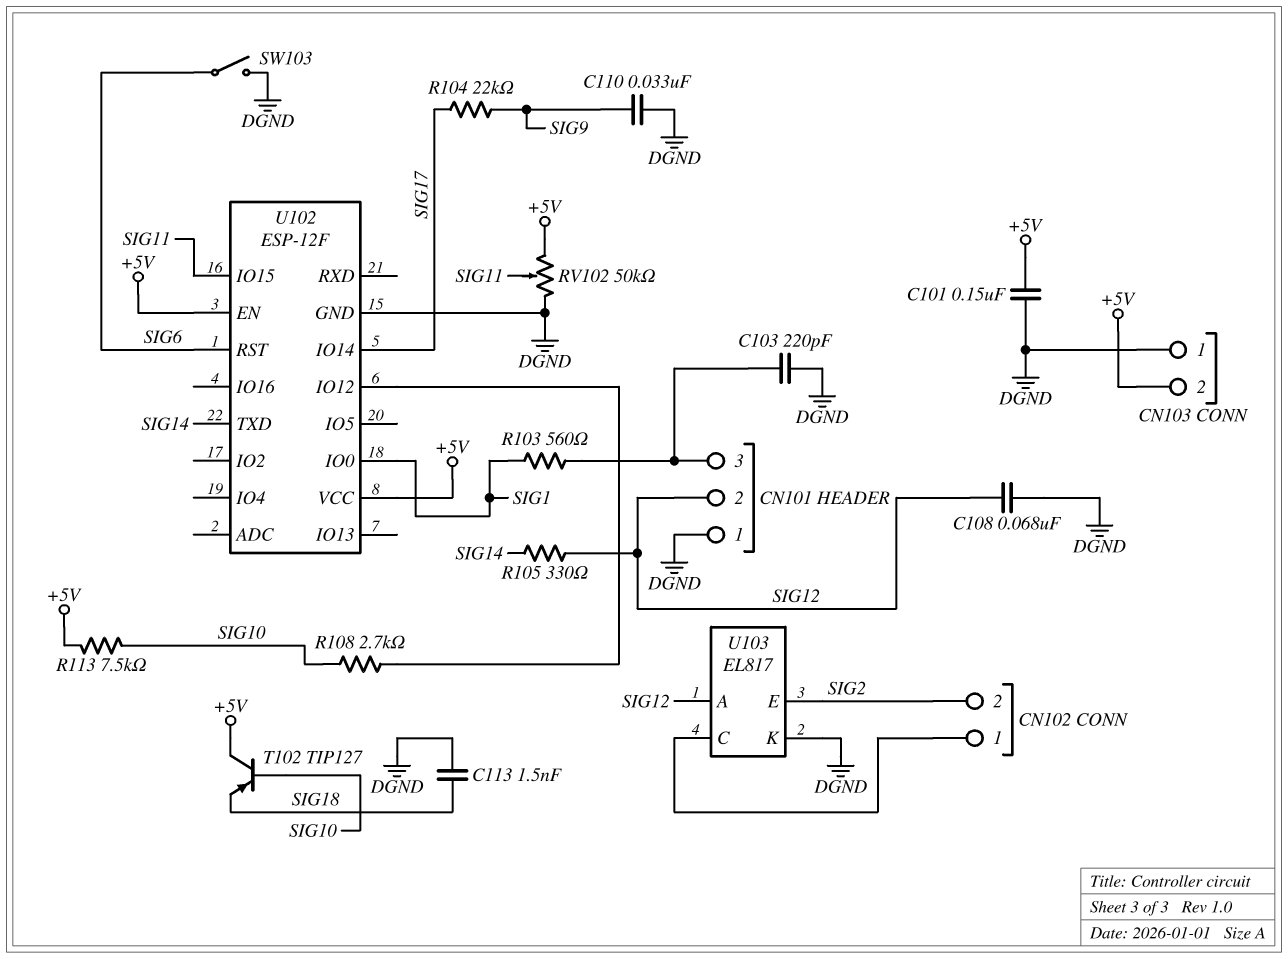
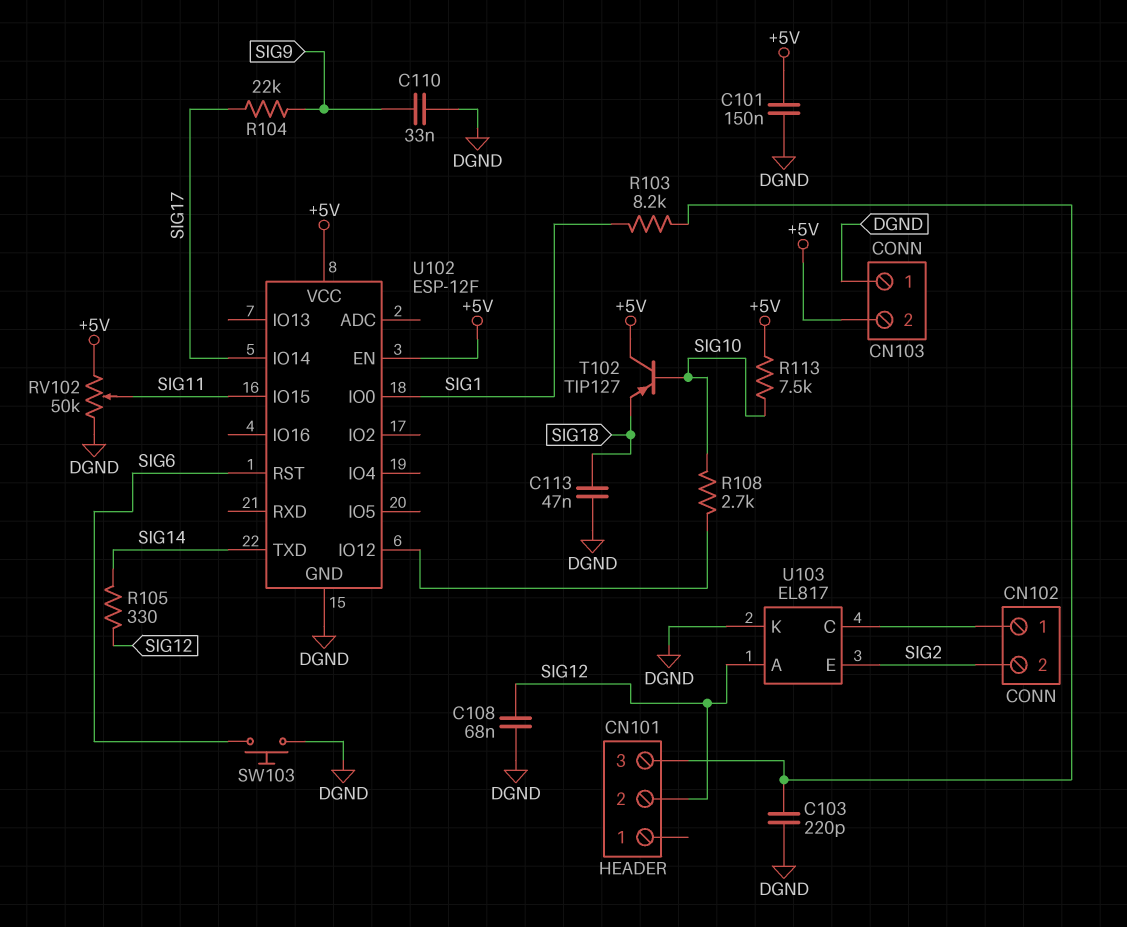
C113: 1.5nF (DGND, SIG18) -> 47nF (DGND, SIG18)
CN101 pin 1: DGND -> none
R103: 560 (CN101/3, SIG1) -> 8.2k (CN101/3, SIG1)
SW103: switch (DGND, SIG6) -> button (DGND, SIG6)

